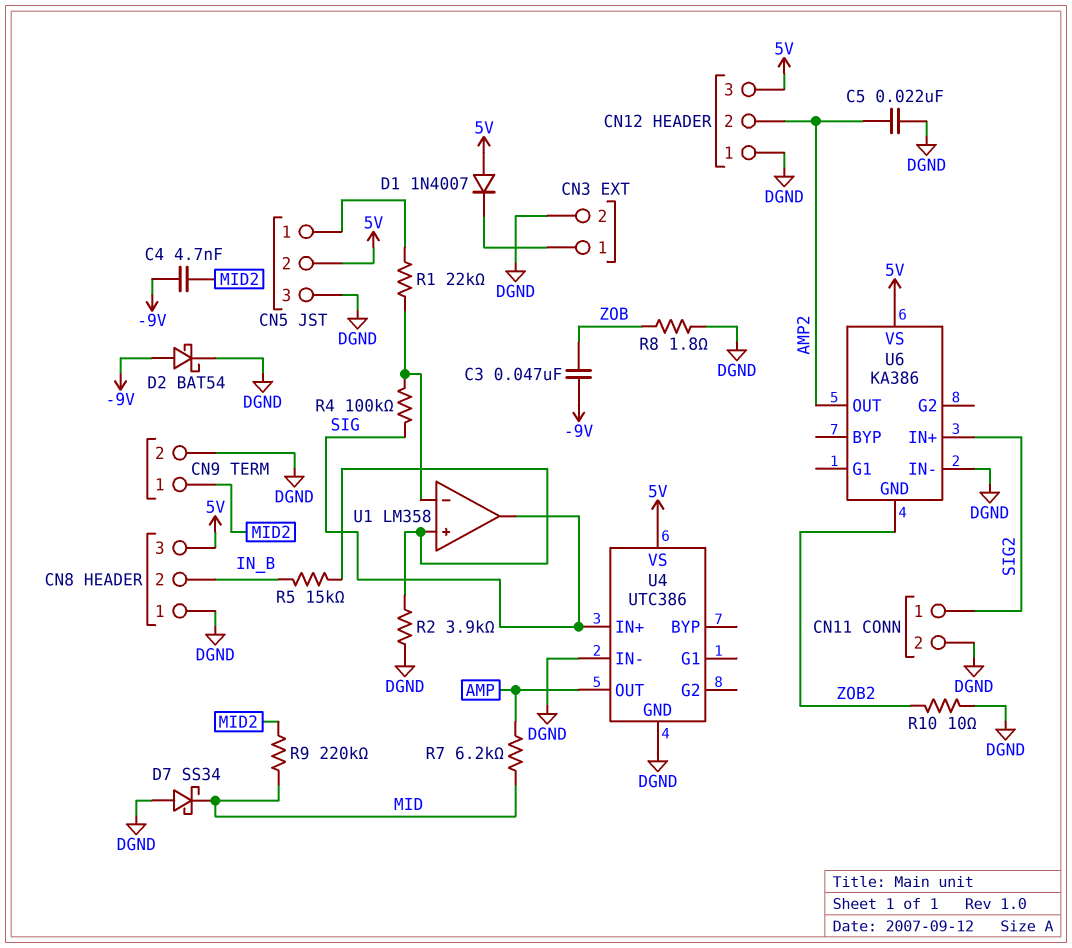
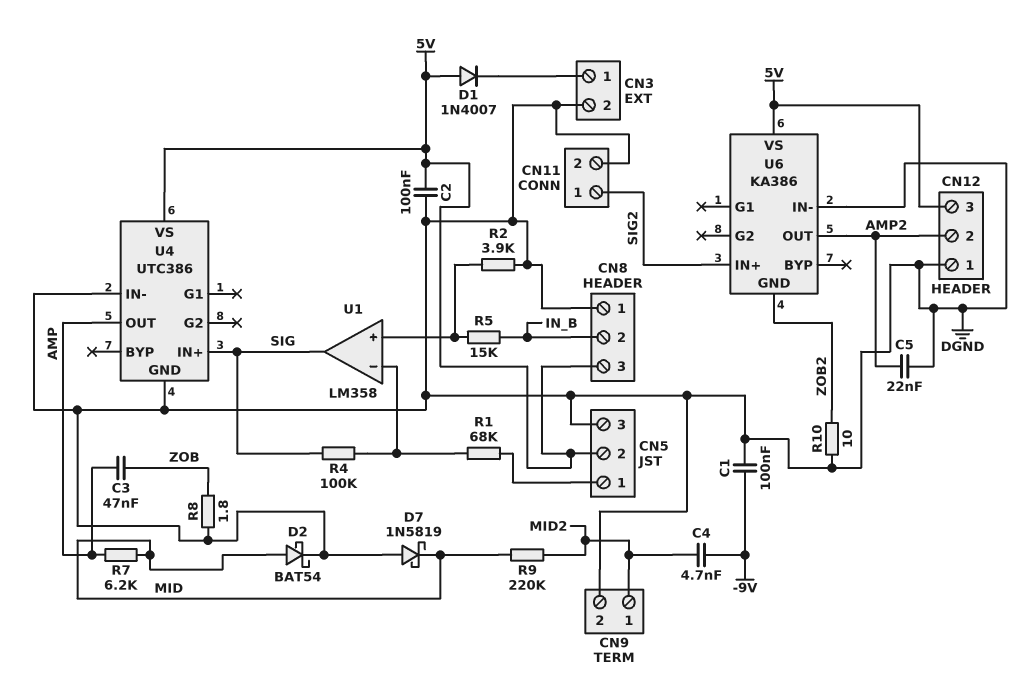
C1: none -> 100nF (-9V, DGND)
C2: none -> 100nF (5V, DGND)
C3: 47nF (-9V, ZOB) -> 47nF (AMP, ZOB)
D2: schottky BAT54 (A -9V, K DGND) -> schottky BAT54 (A MID, K DGND)
D7: schottky SS34 (A DGND, K MID) -> schottky 1N5819 (A DGND, K MID)
R1: 22k (CN5/1, U1/in-) -> 68k (CN5/1, U1/in-)

